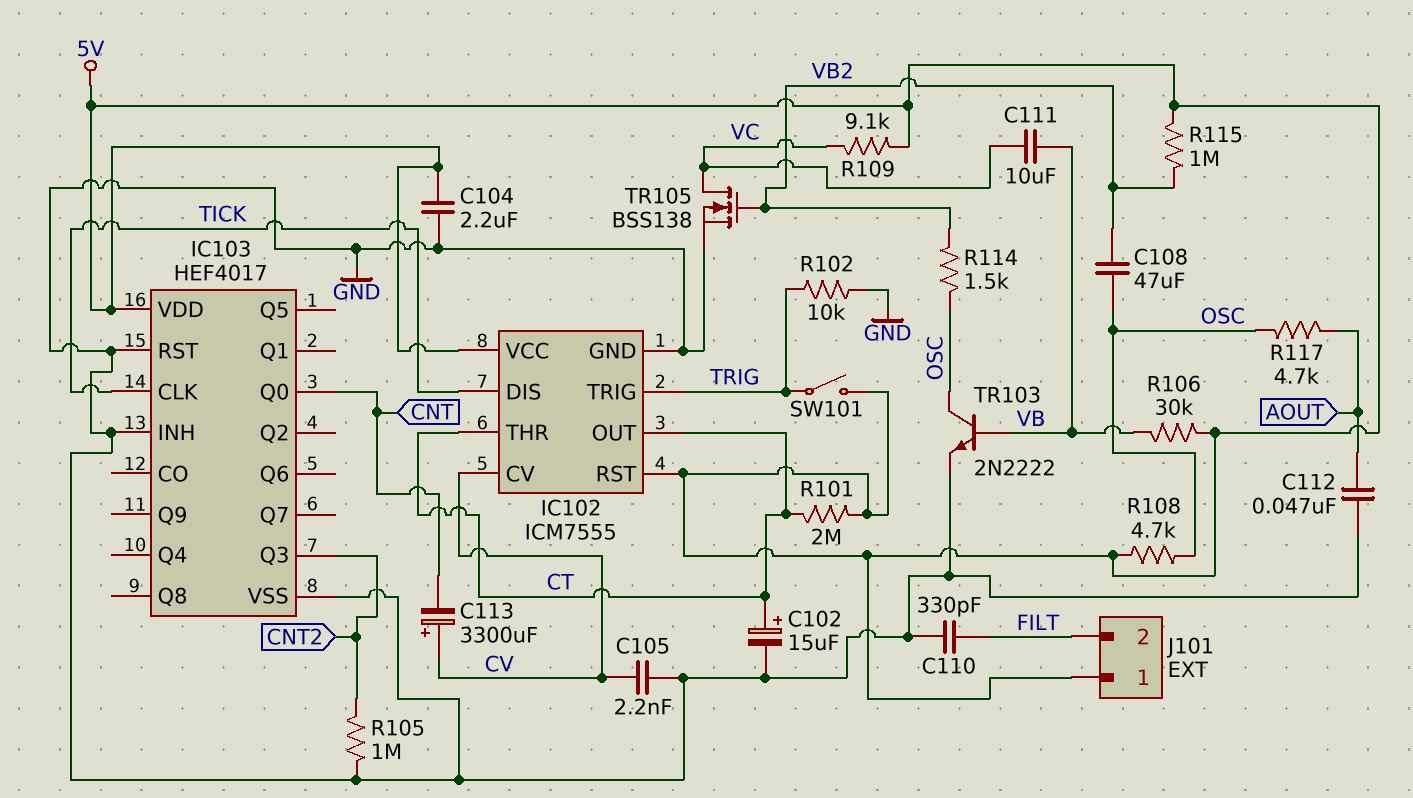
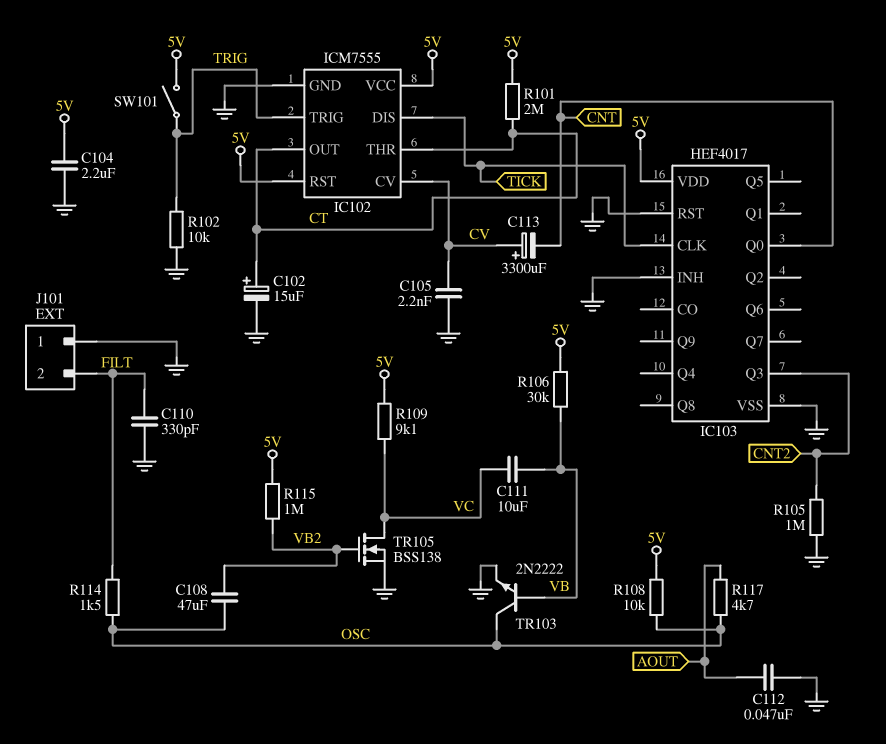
J101 pin 1: 5V -> GND
R108: 4.7k (5V, OSC) -> 10k (5V, OSC)
R114: 1.5k (OSC, VB2) -> 1.5k (FILT, OSC)

